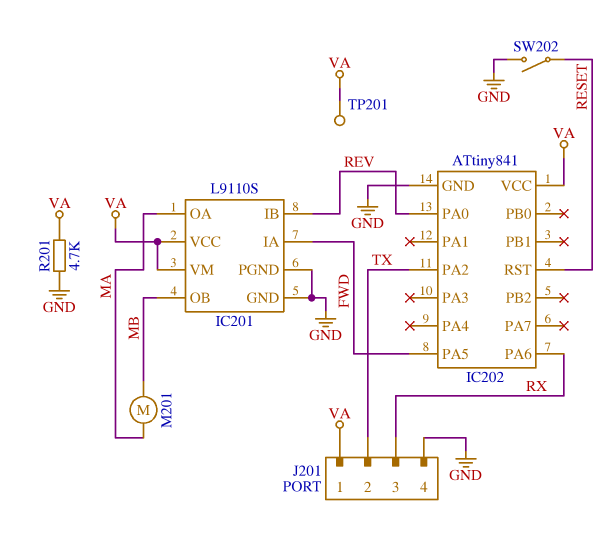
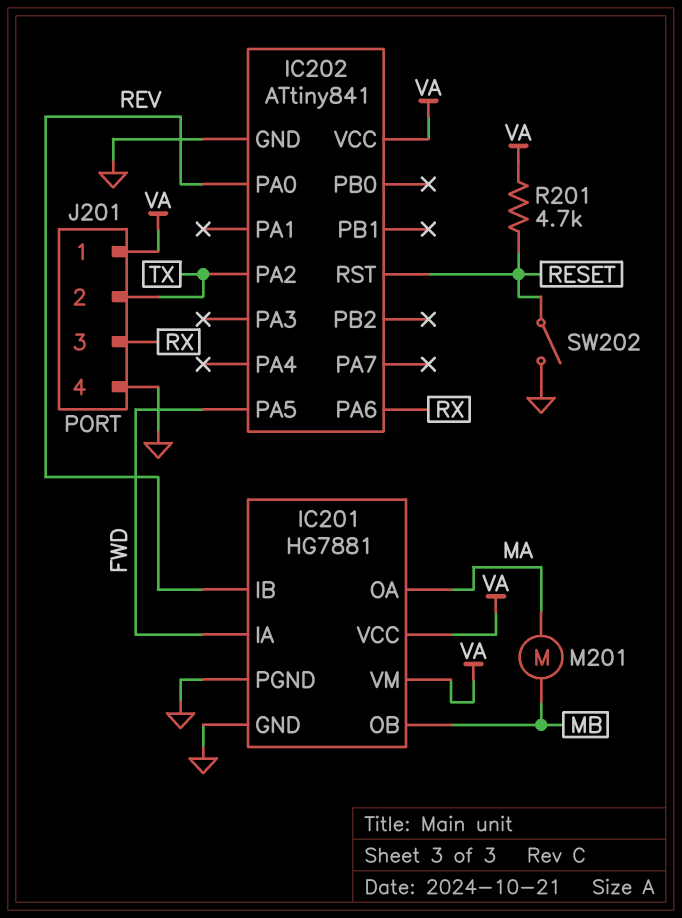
IC201: L9110S -> HG7881
R201: 4.7k (GND, VA) -> 4.7k (RESET, VA)
TP201: test point (VA) -> none

